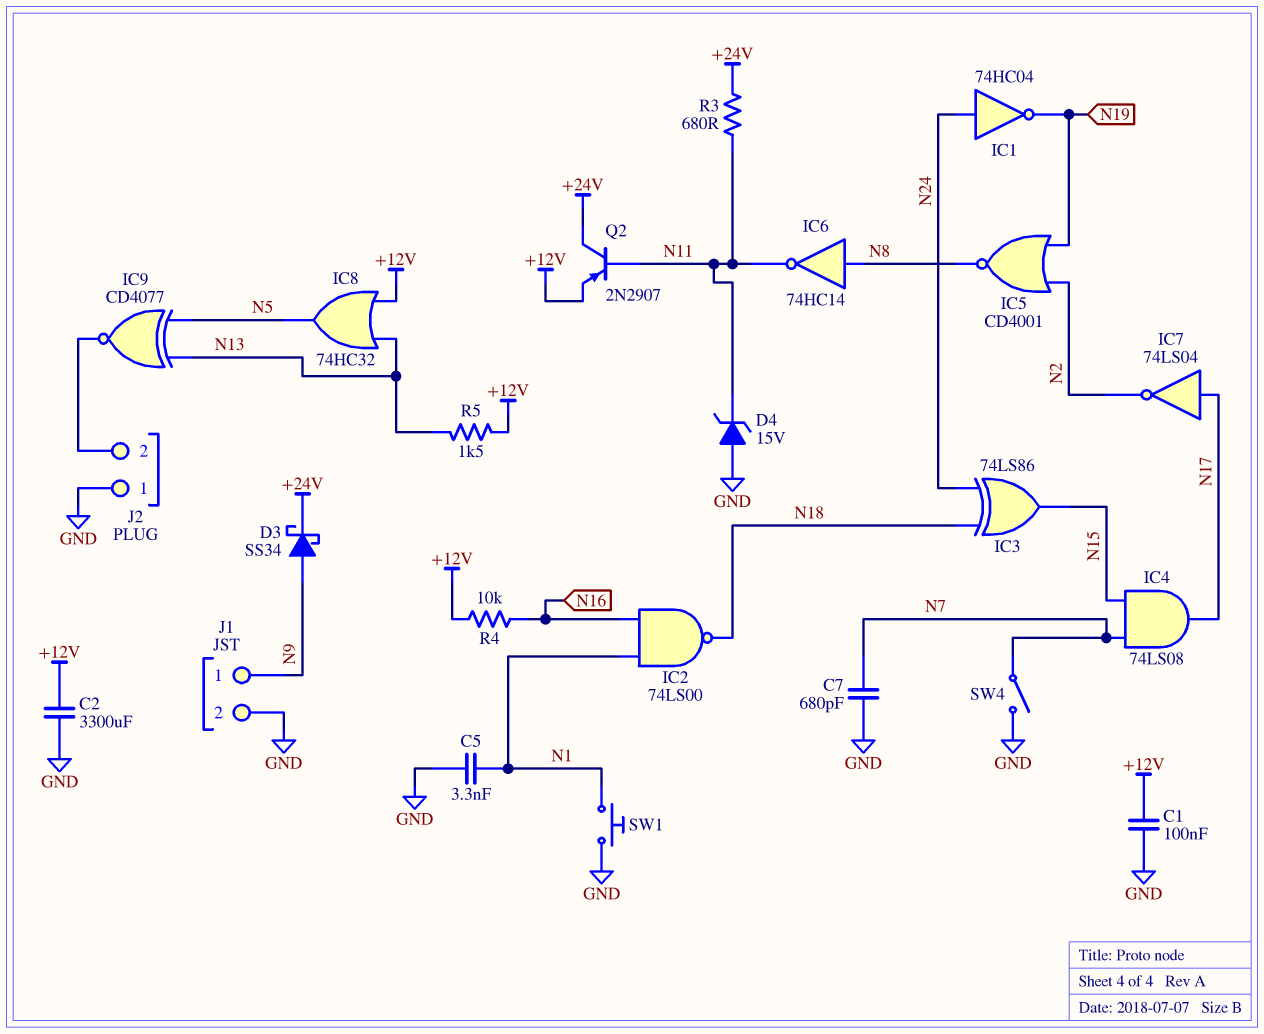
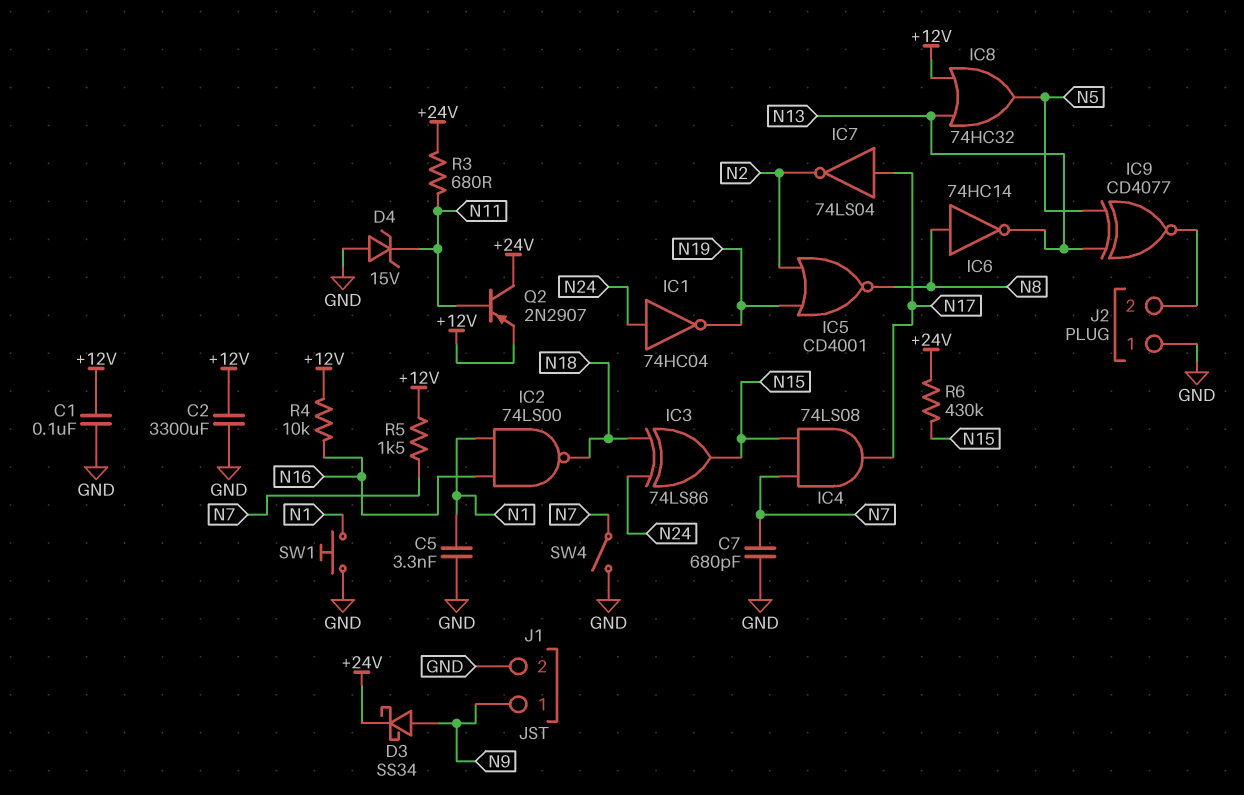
IC6: NOT 74HC14 (in N8, out N11) -> NOT 74HC14 (in N8, out N13)
R5: 1.5k (+12V, N13) -> 1.5k (+12V, N7)
R6: none -> 430k (+24V, N15)

